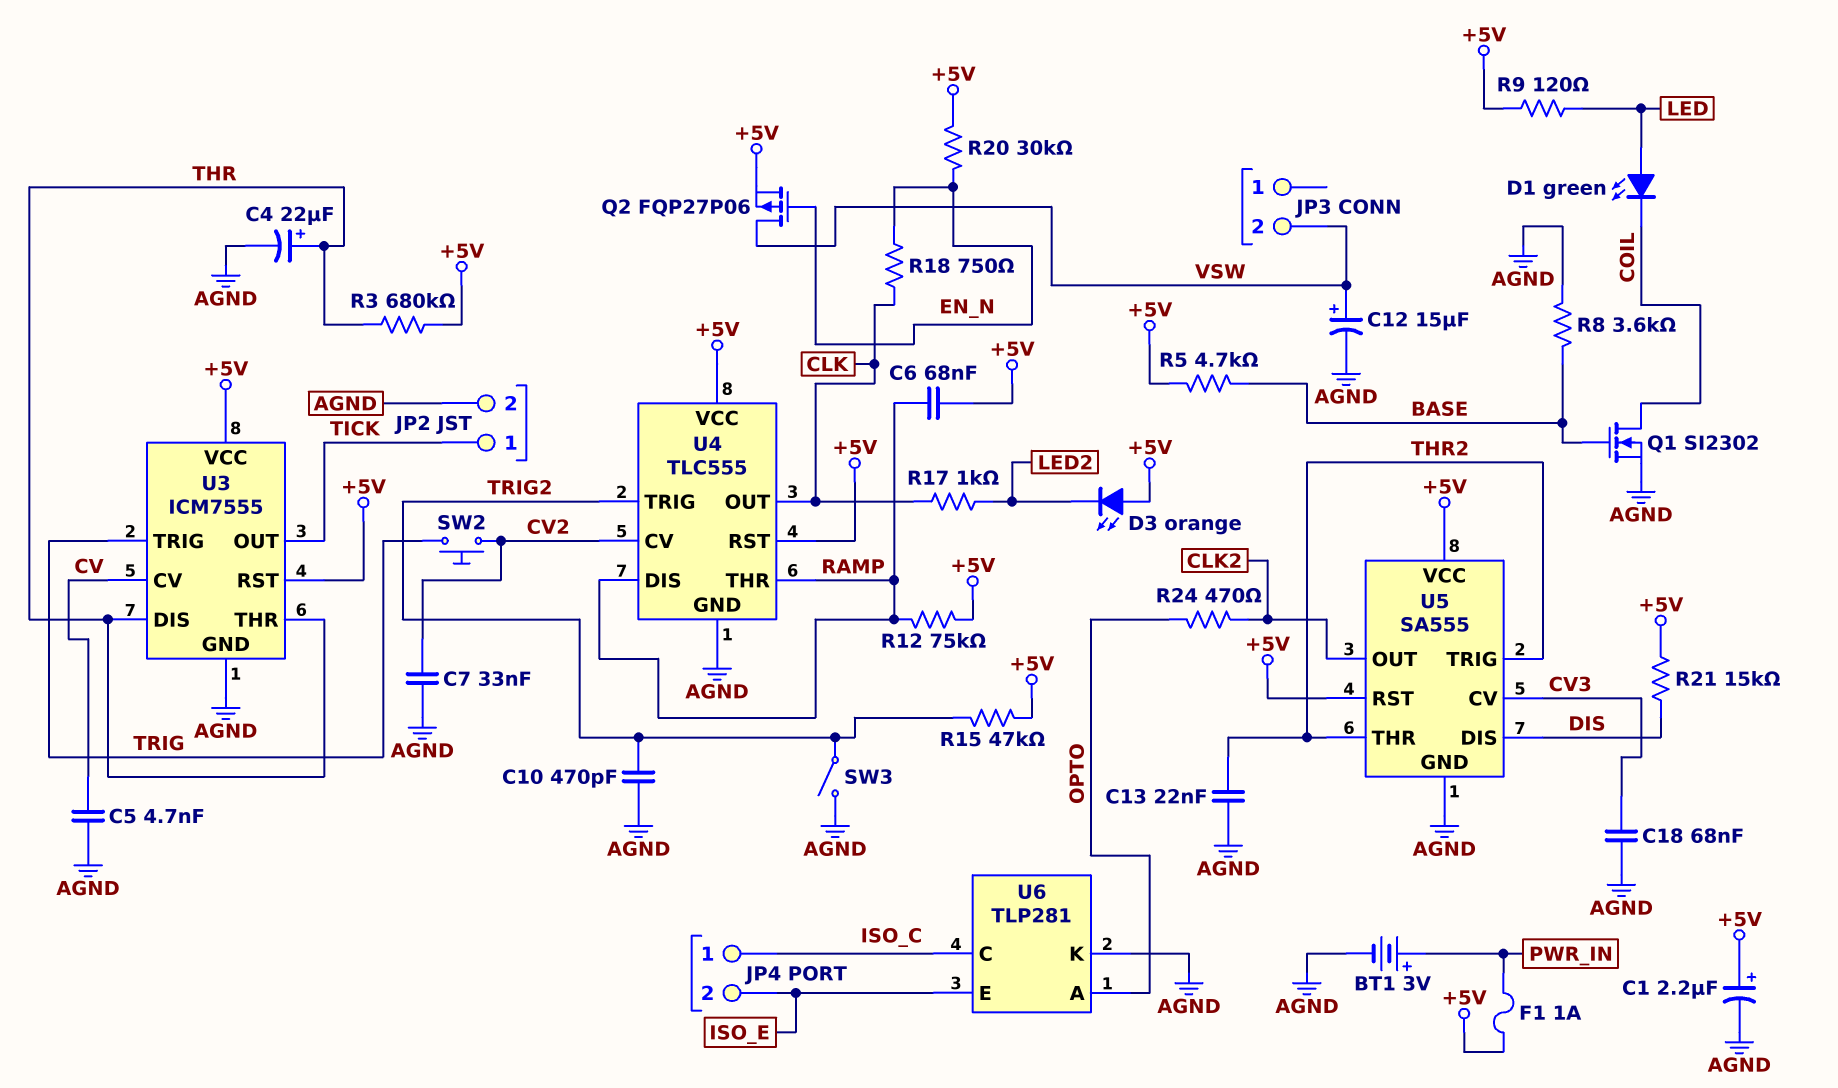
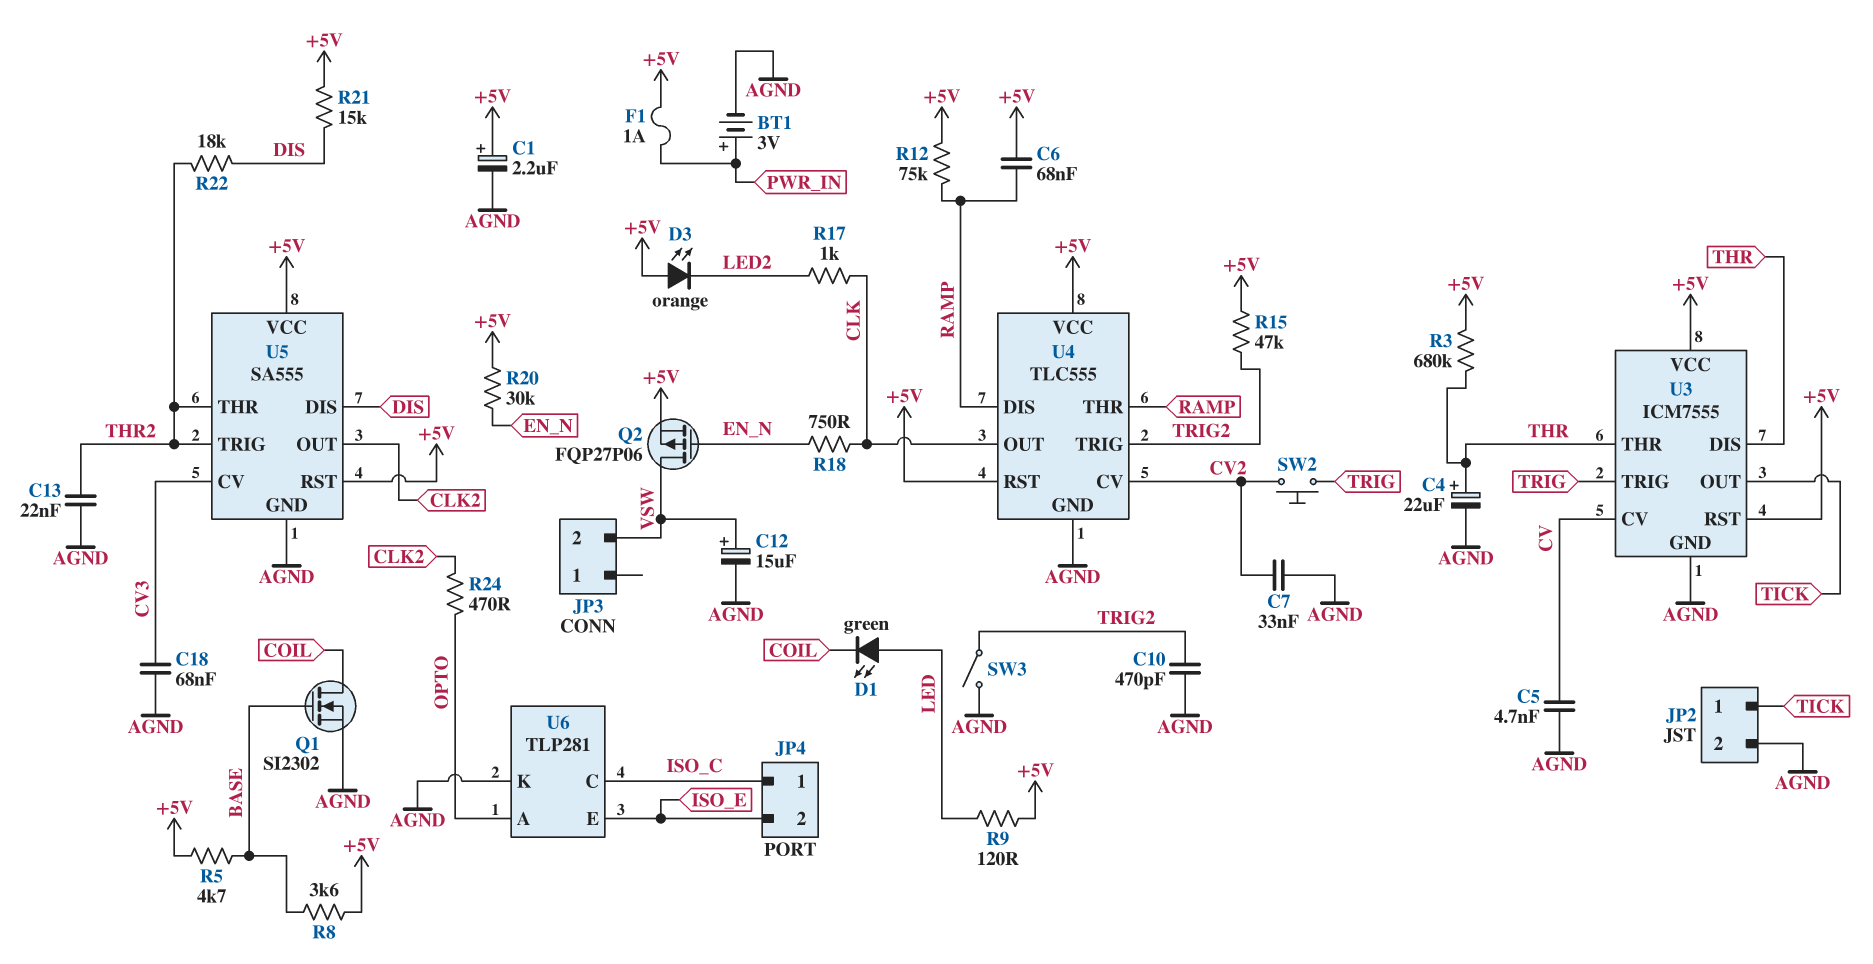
R8: 3.6k (AGND, BASE) -> 3.6k (+5V, BASE)
R22: none -> 18k (DIS, THR2)

